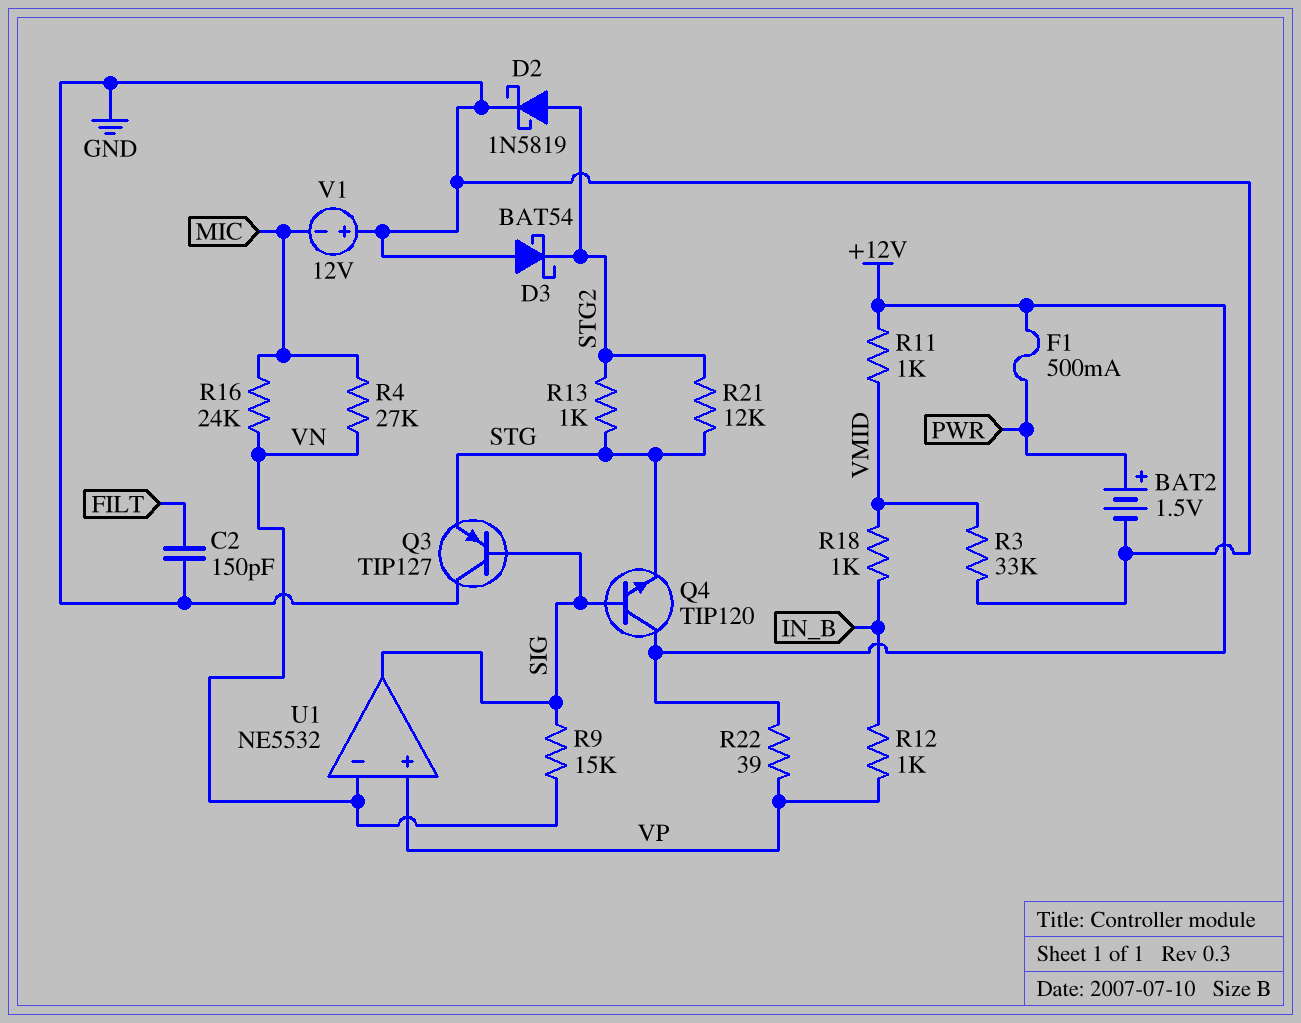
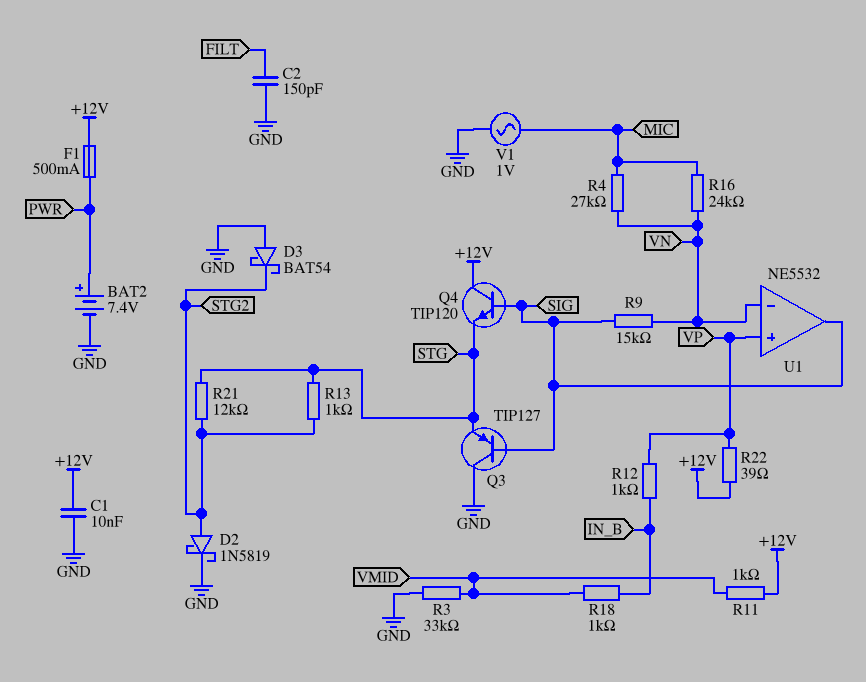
BAT2: 1.5V (plus PWR, minus GND) -> 7.4V (plus PWR, minus GND)
C1: none -> 10nF (+12V, GND)
V1: 12V (plus GND, minus MIC) -> AC 1V (GND, MIC)

